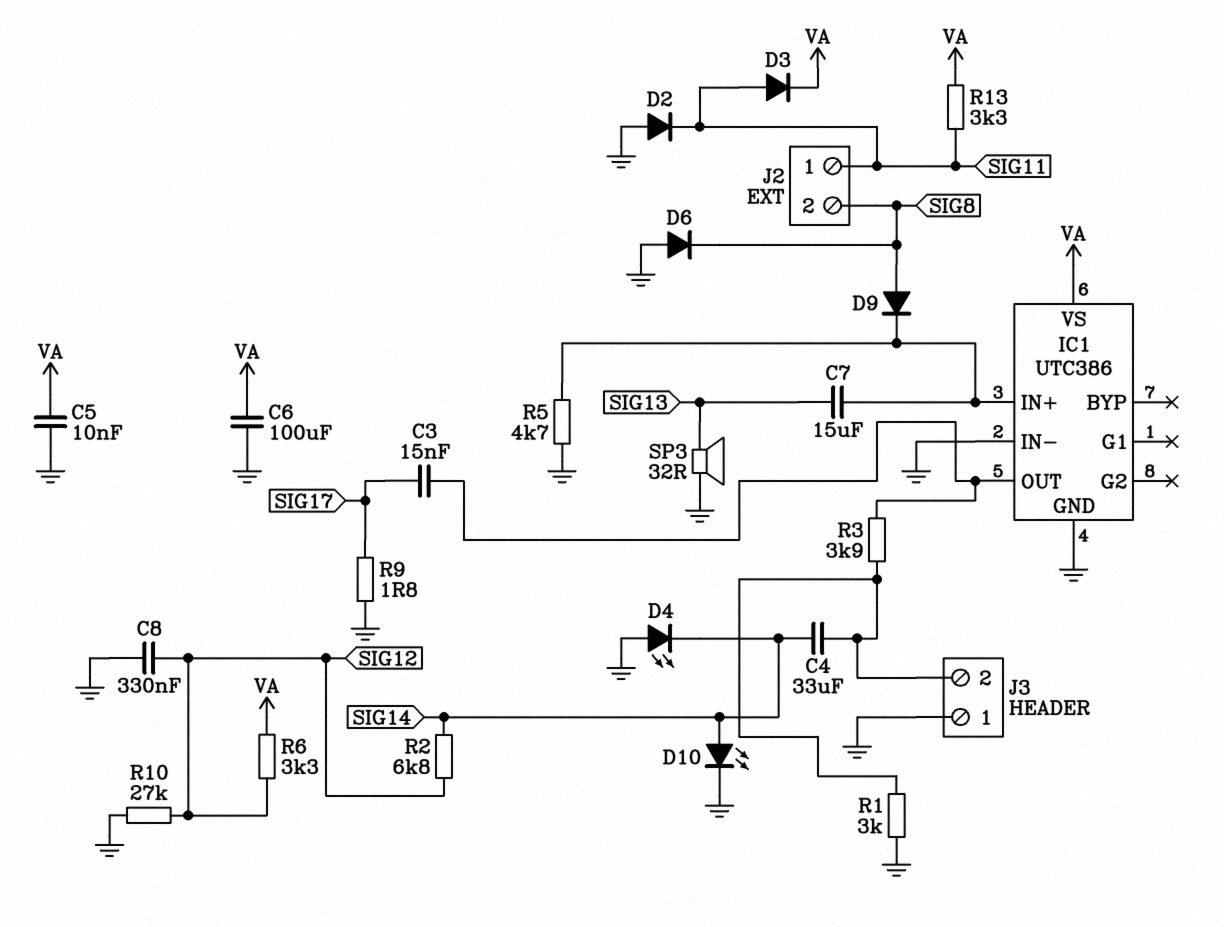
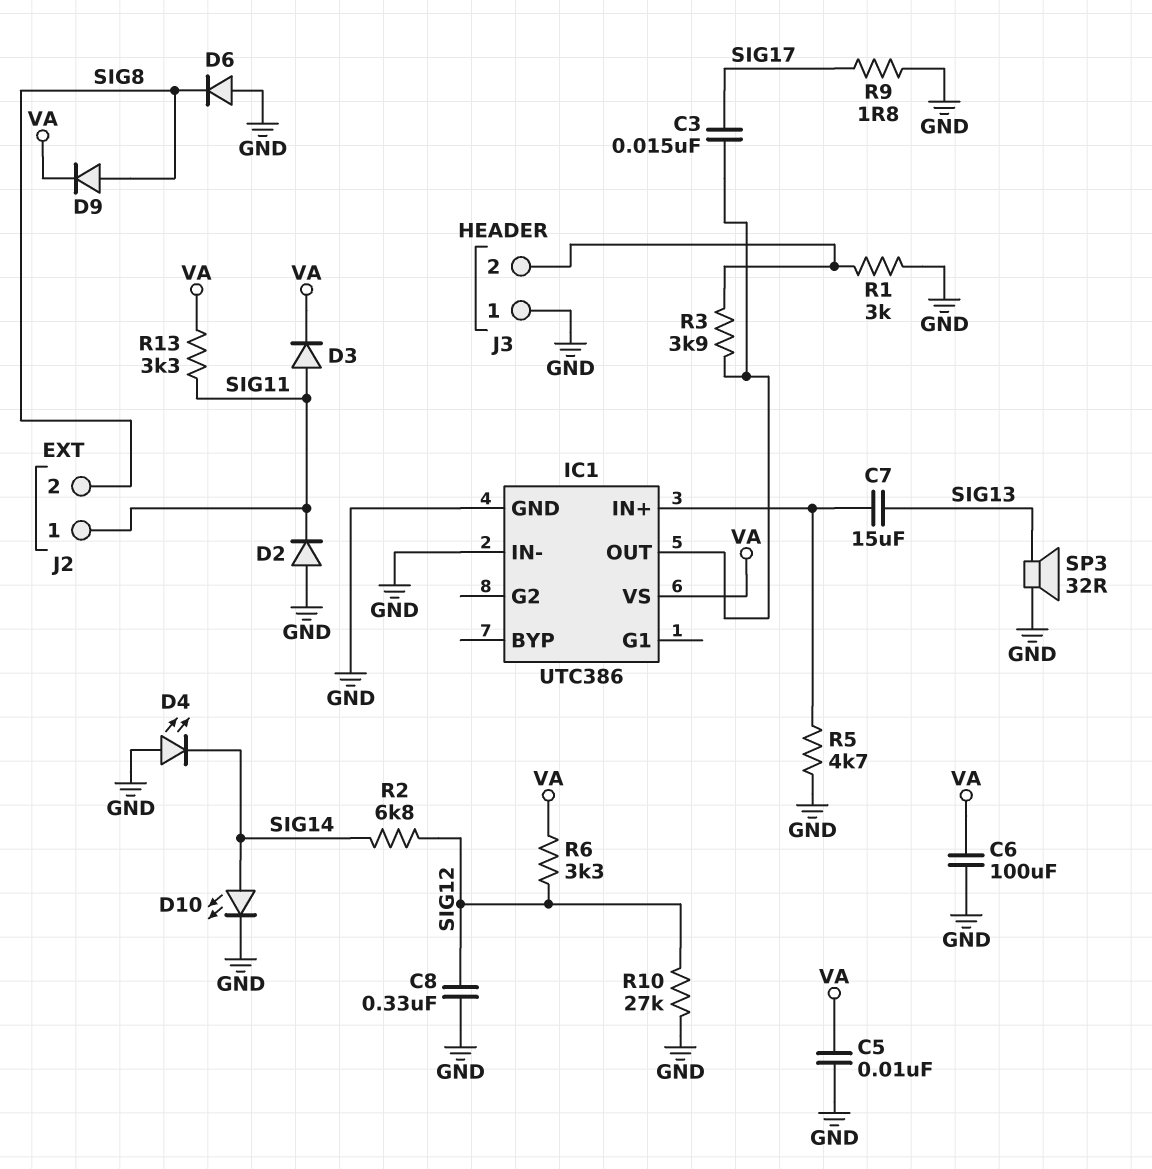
C4: 33uF (J3/2, SIG14) -> none
D9: diode (A SIG8, K IC1/IN+) -> diode (A SIG8, K VA)

